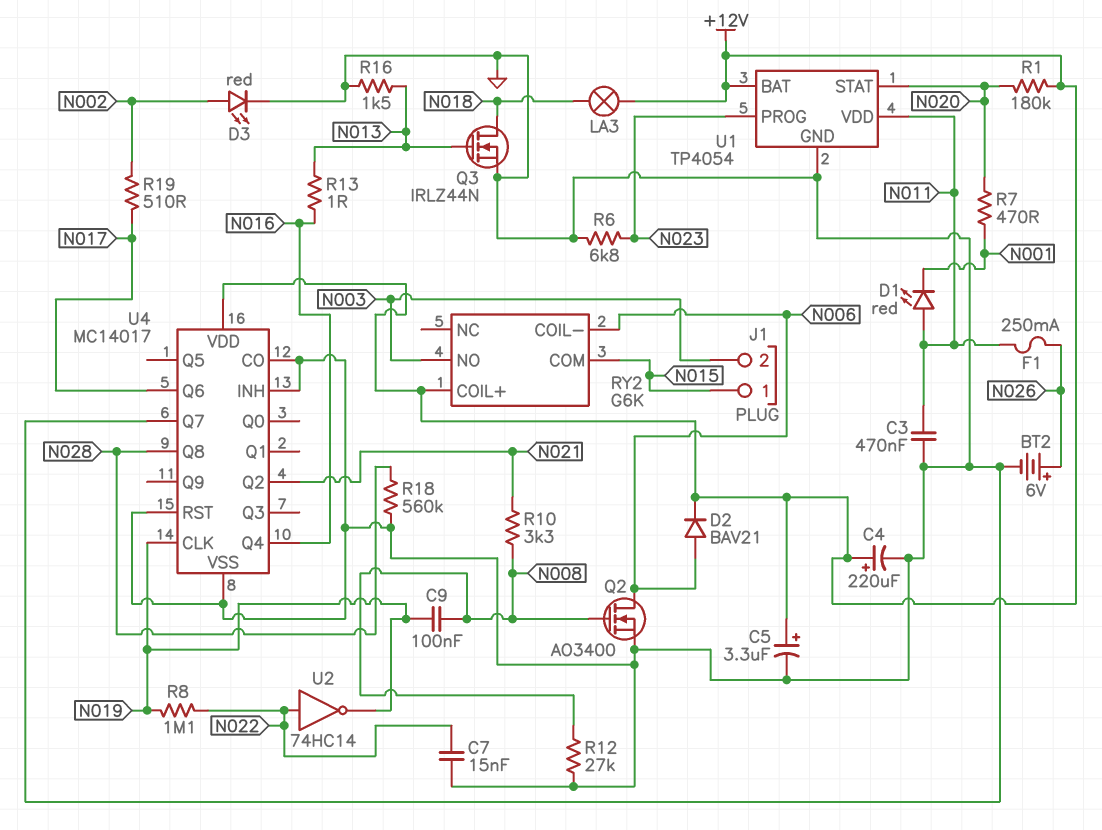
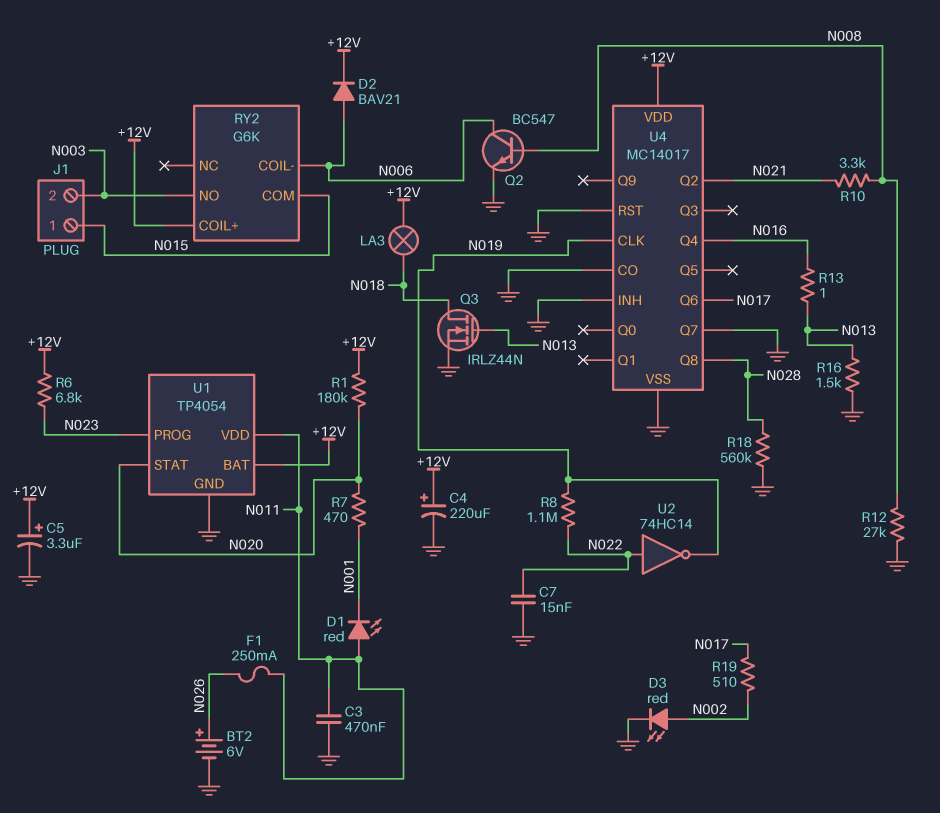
C9: 100nF (N008, N019) -> none
Q2: NMOS AO3400 (G N008, D N006, S GND) -> NPN BC547 (B N008, C N006, E GND)
R6: 6.8k (GND, N023) -> 6.8k (+12V, N023)

